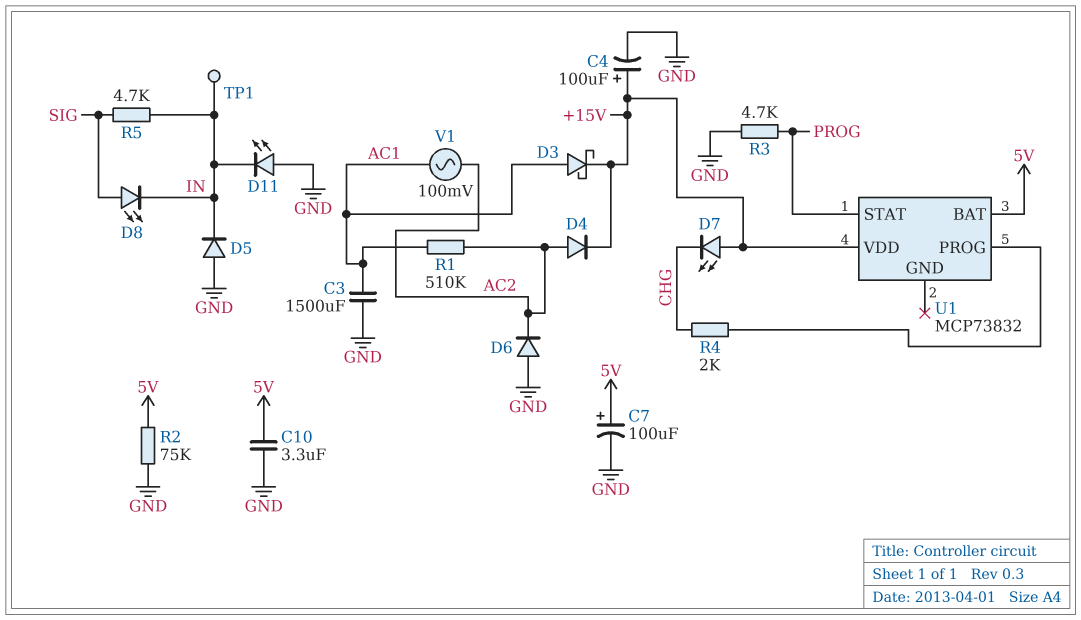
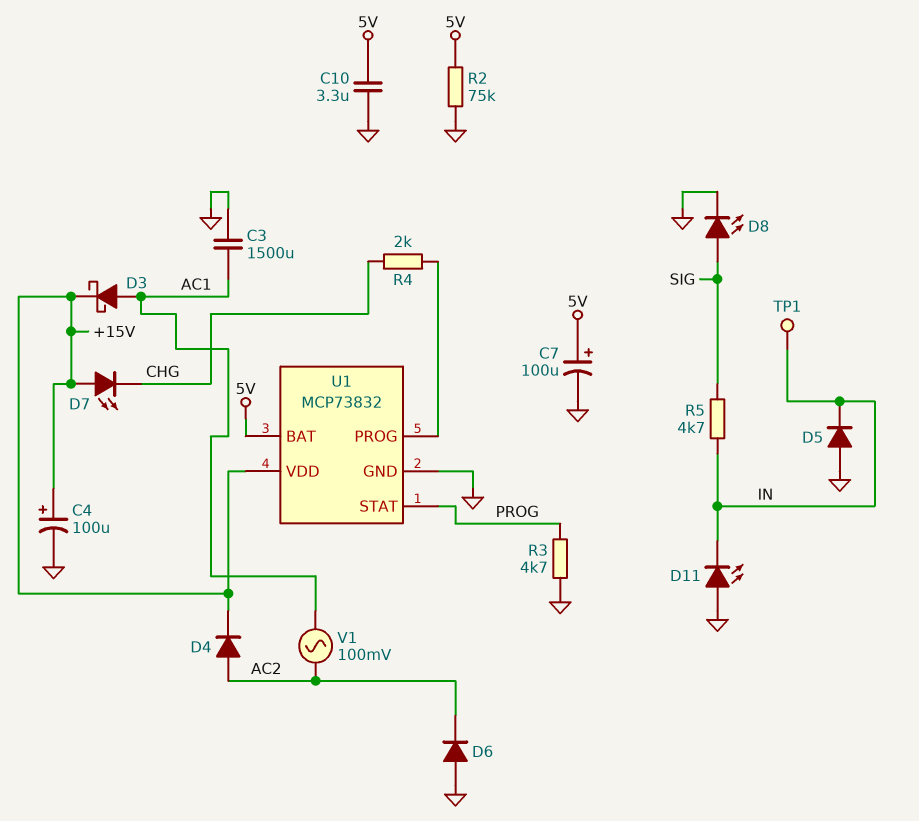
D8: LED (A SIG, K IN) -> LED (A SIG, K GND)
R1: 510k (AC1, AC2) -> none
U1 pin GND: none -> GND

